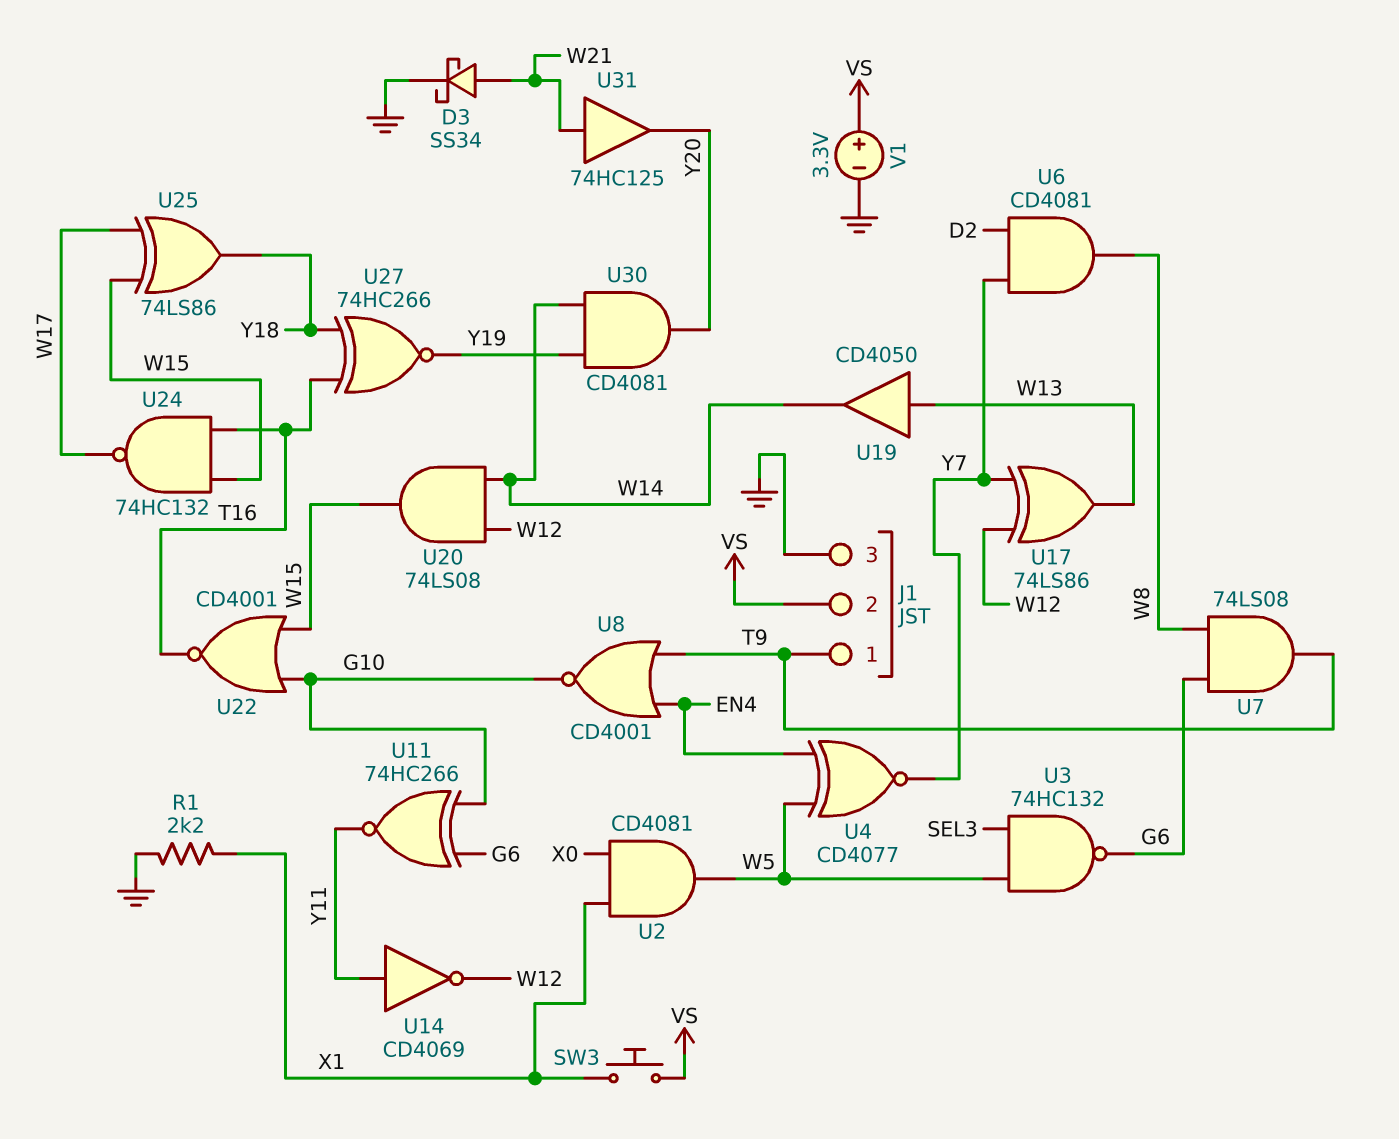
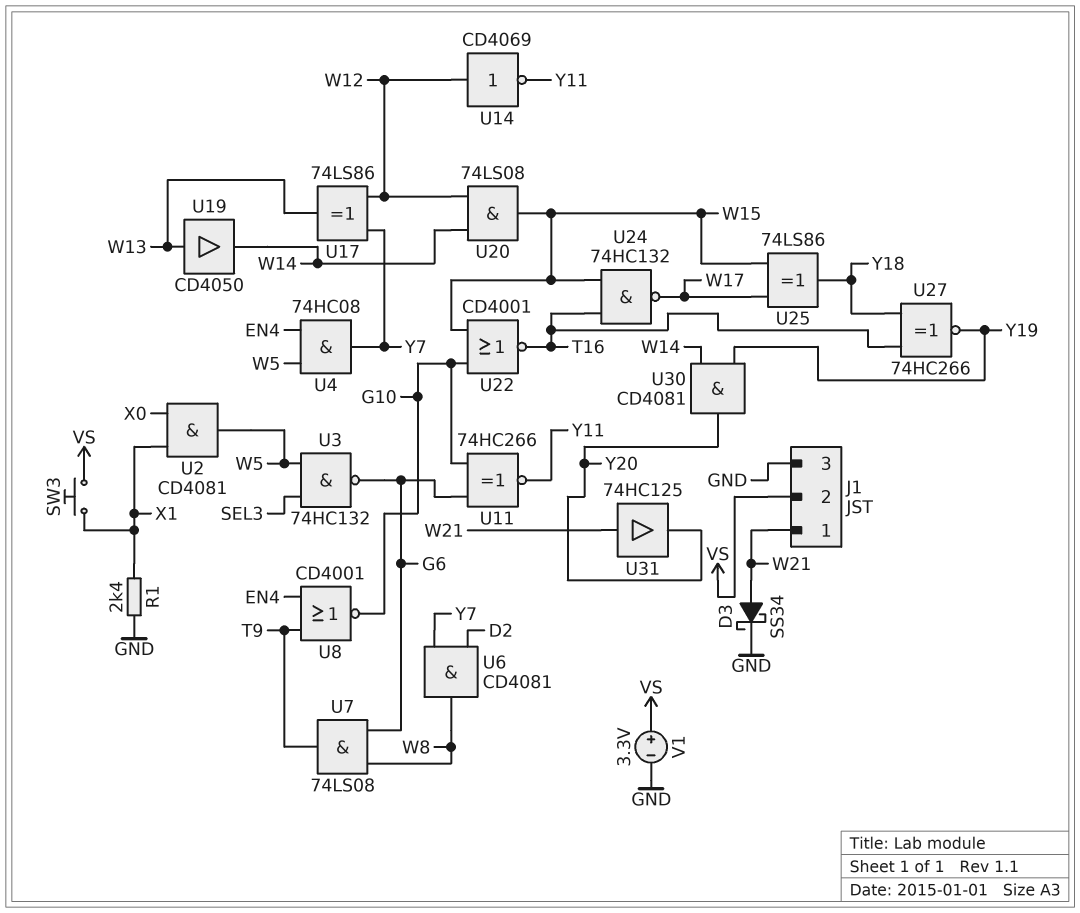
J1 pin 1: T9 -> W21
R1: 2.2k (GND, X1) -> 2.4k (GND, X1)
U4: XNOR CD4077 (in EN4, in W5, out Y7) -> AND 74HC08 (in EN4, in W5, out Y7)
U14: NOT CD4069 (in Y11, out W12) -> NOT CD4069 (in W12, out Y11)

